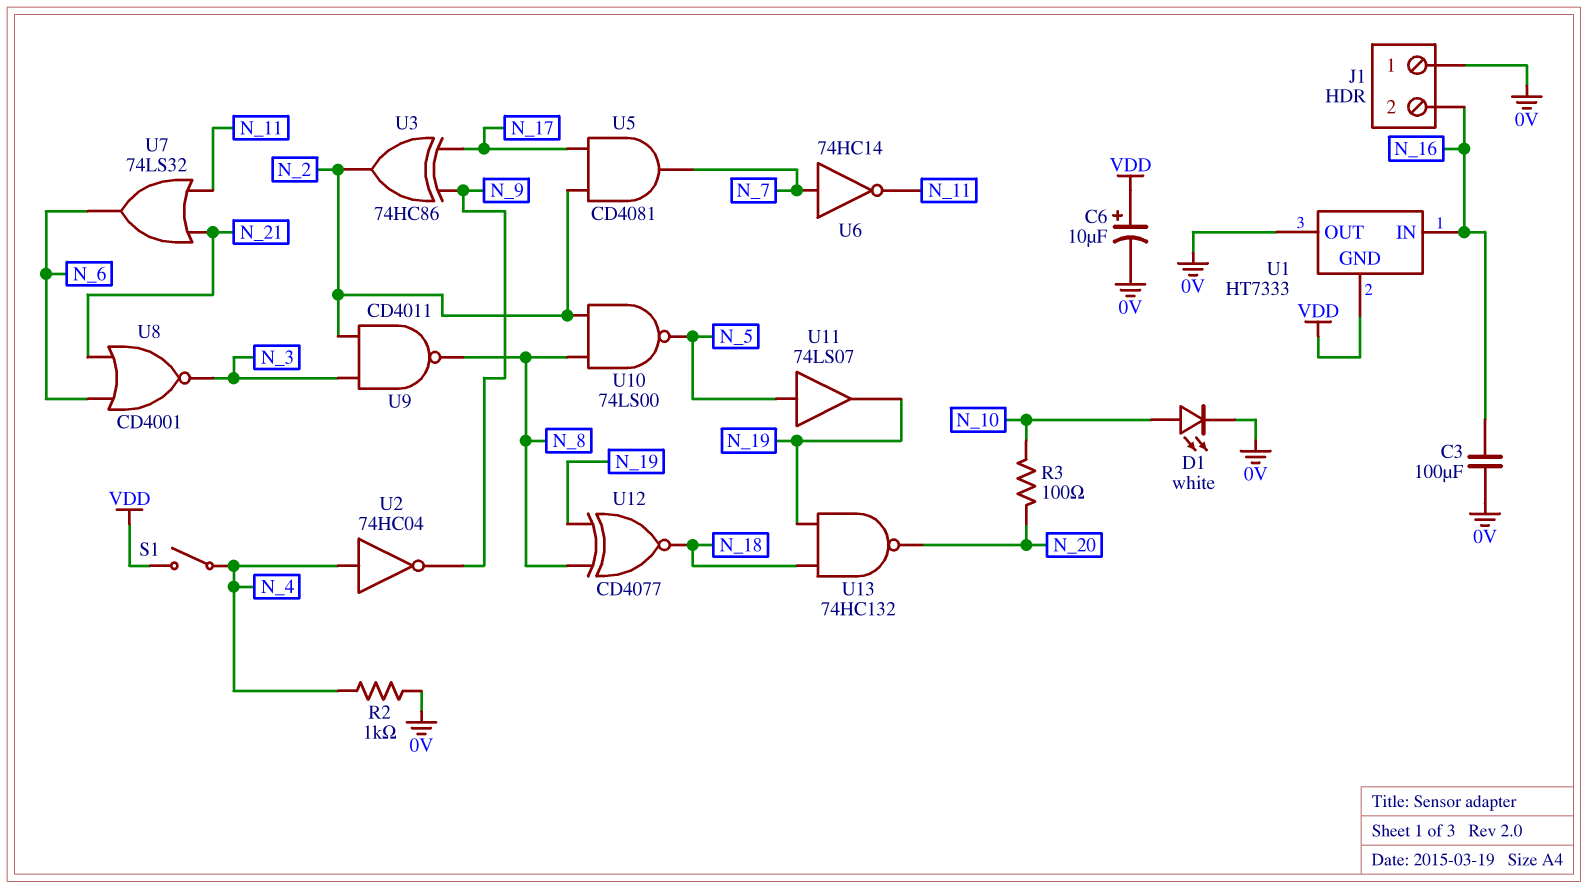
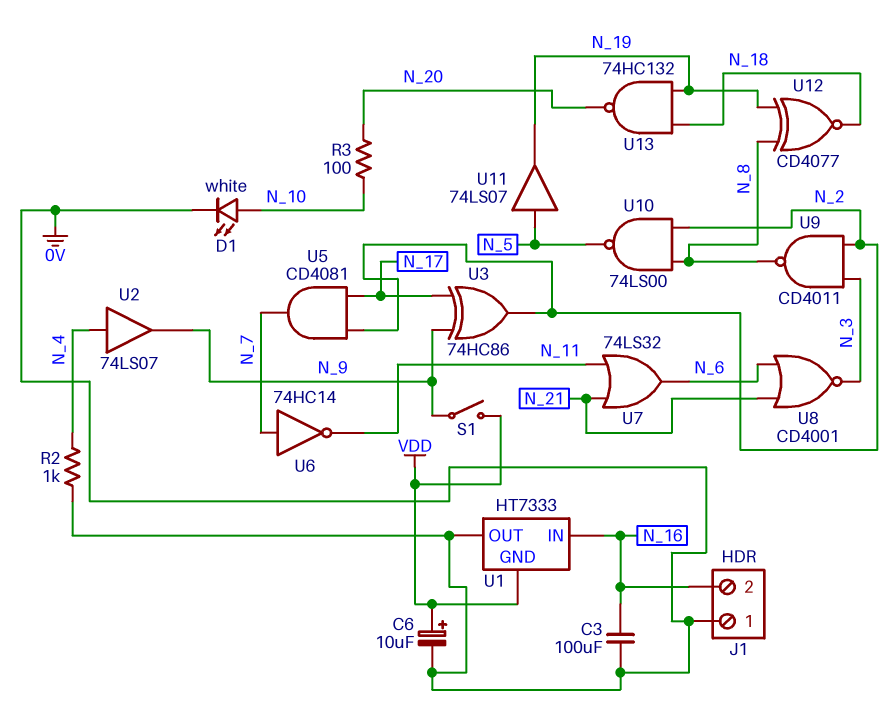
S1: switch (N_4, VDD) -> switch (N_9, VDD)
U2: NOT 74HC04 (in N_4, out N_9) -> buffer 74LS07 (in N_4, out N_9)

